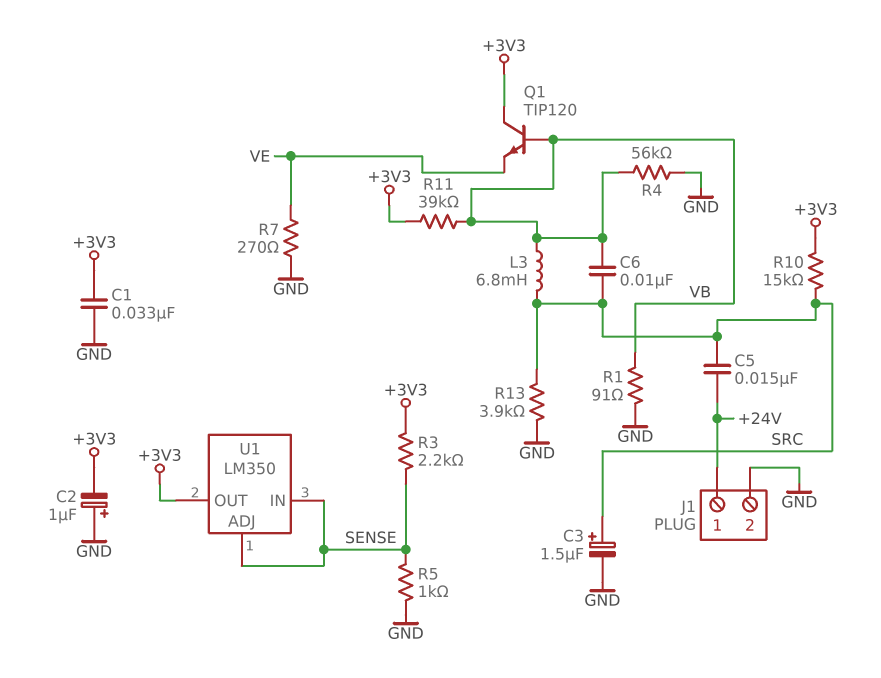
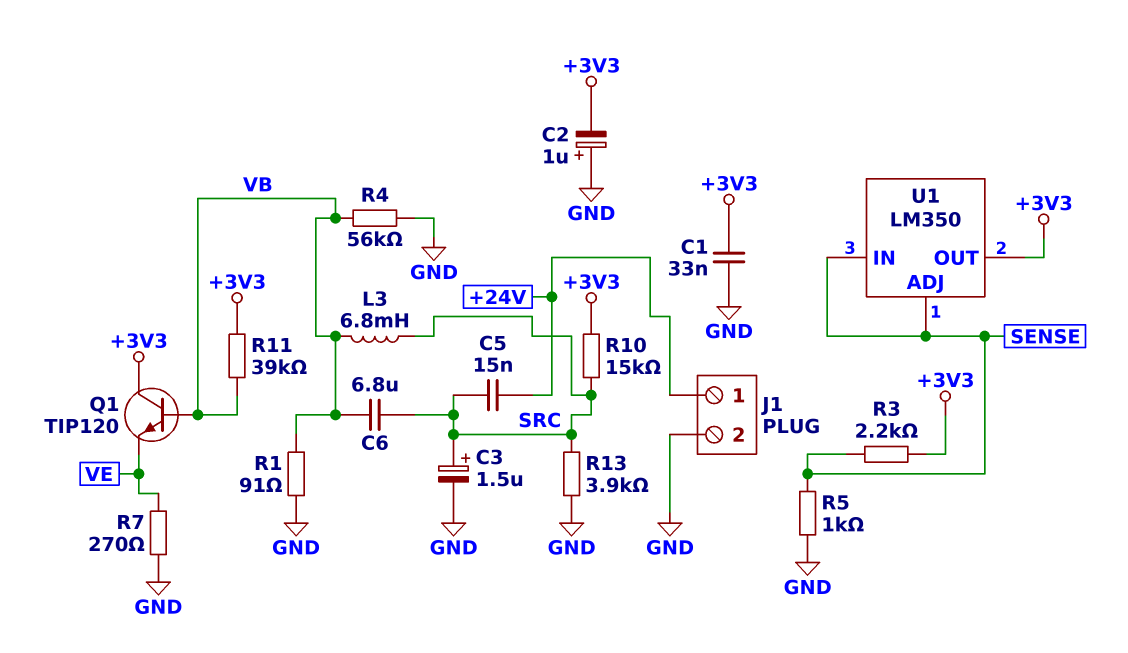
C6: 10nF (SRC, VB) -> 6.8uF (SRC, VB)

